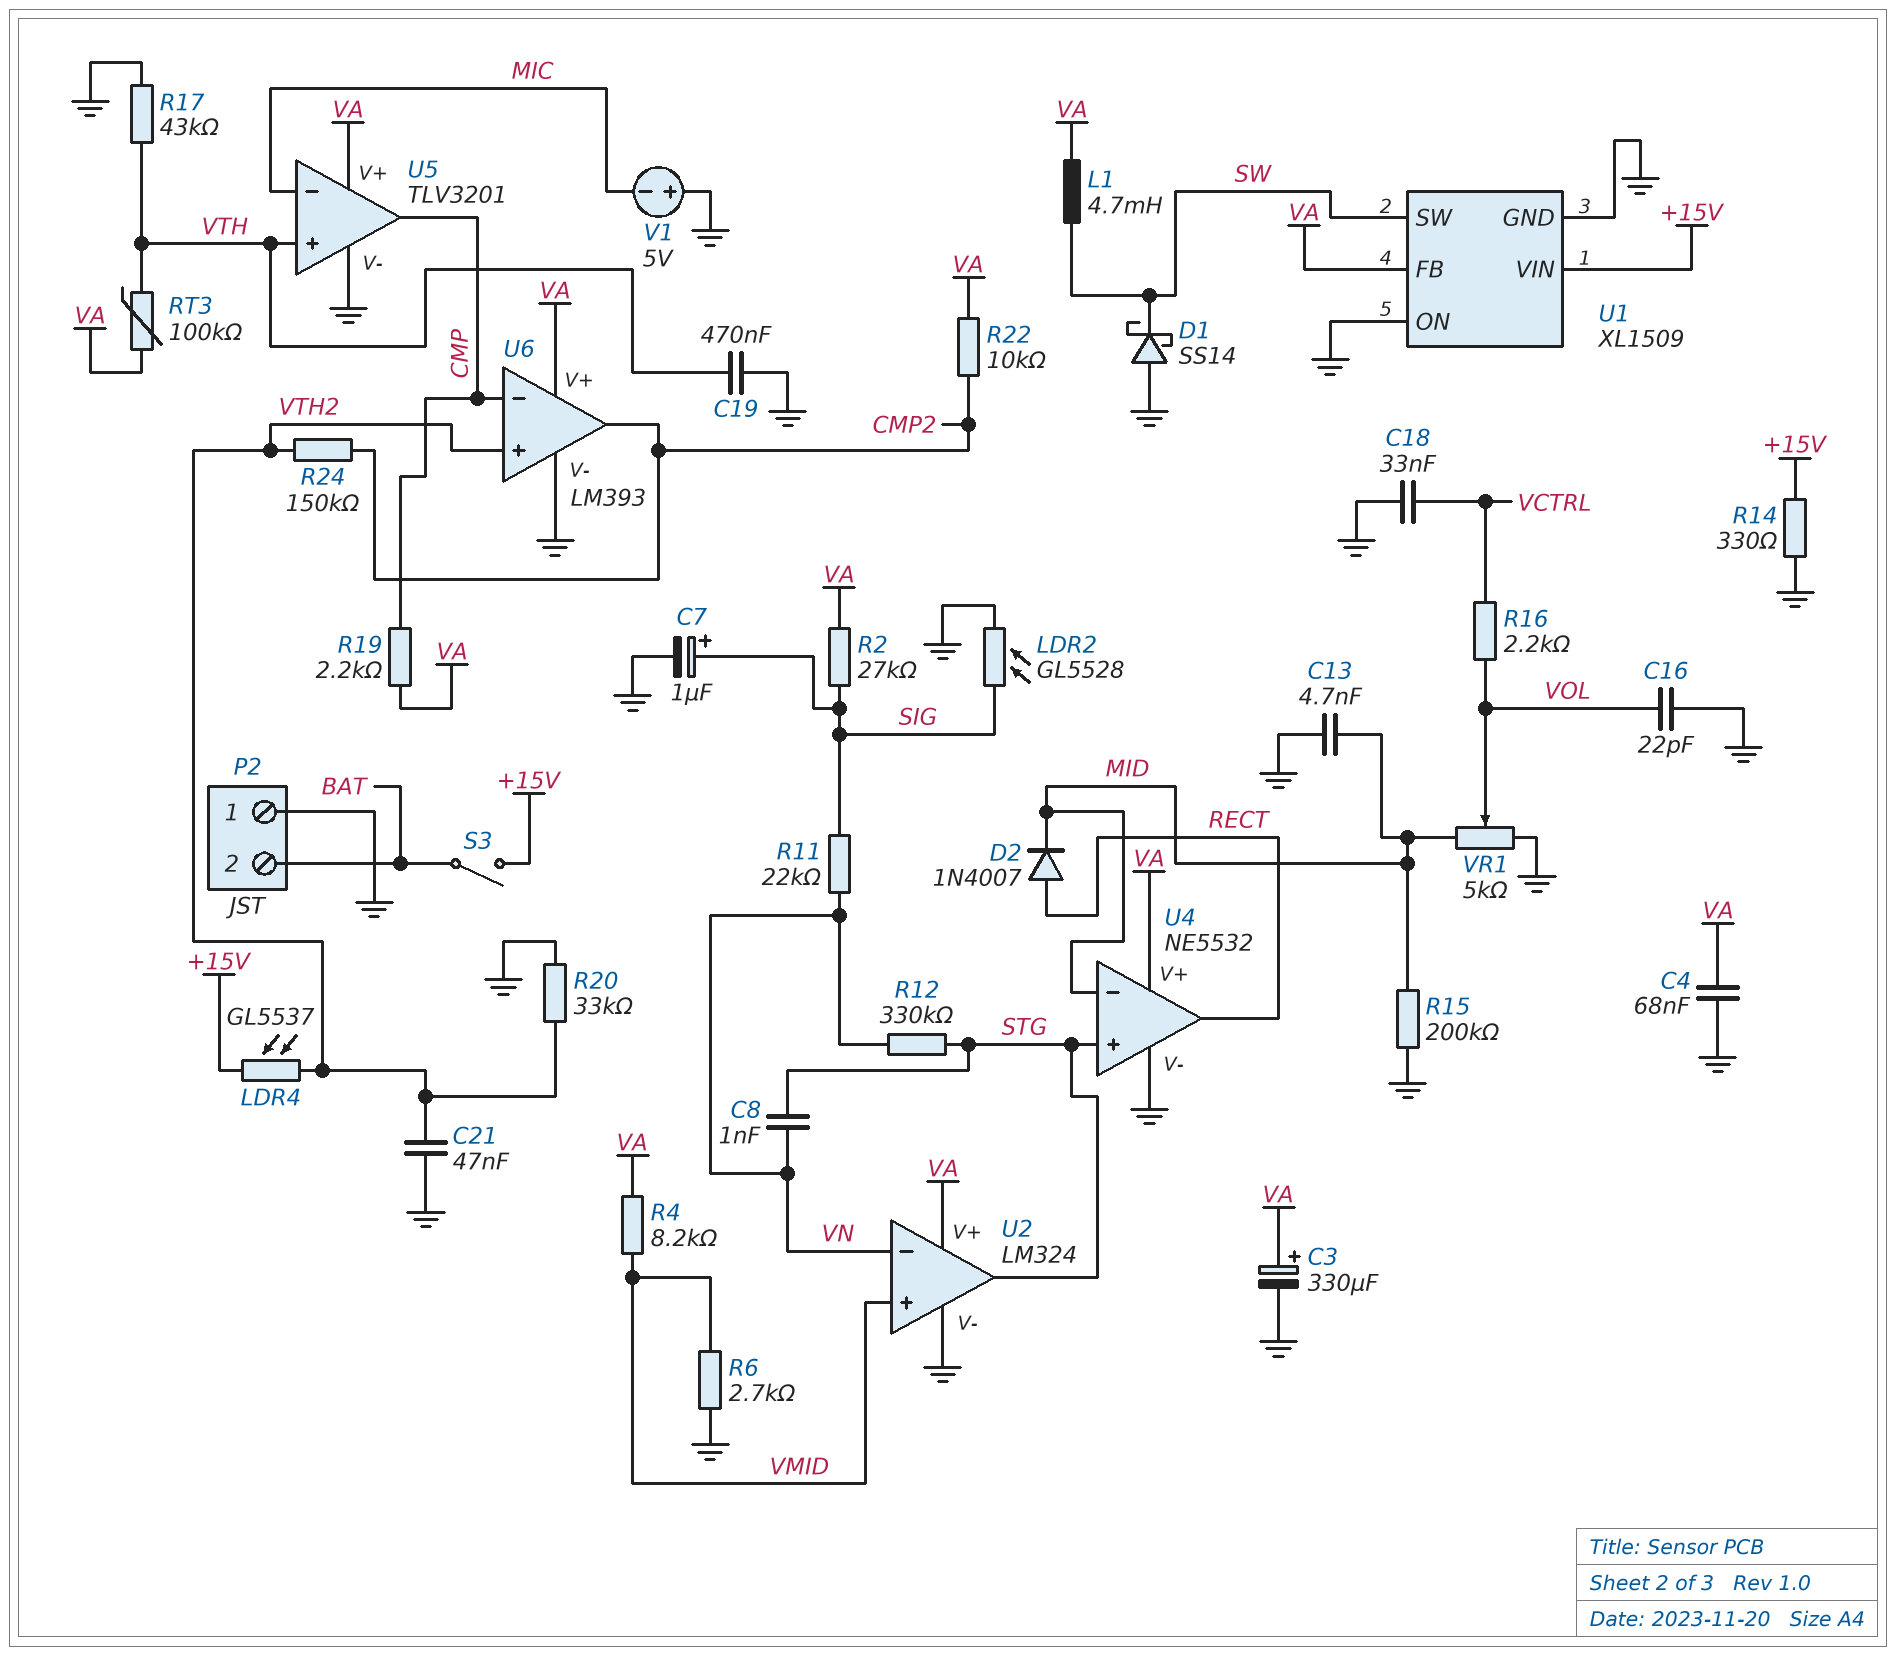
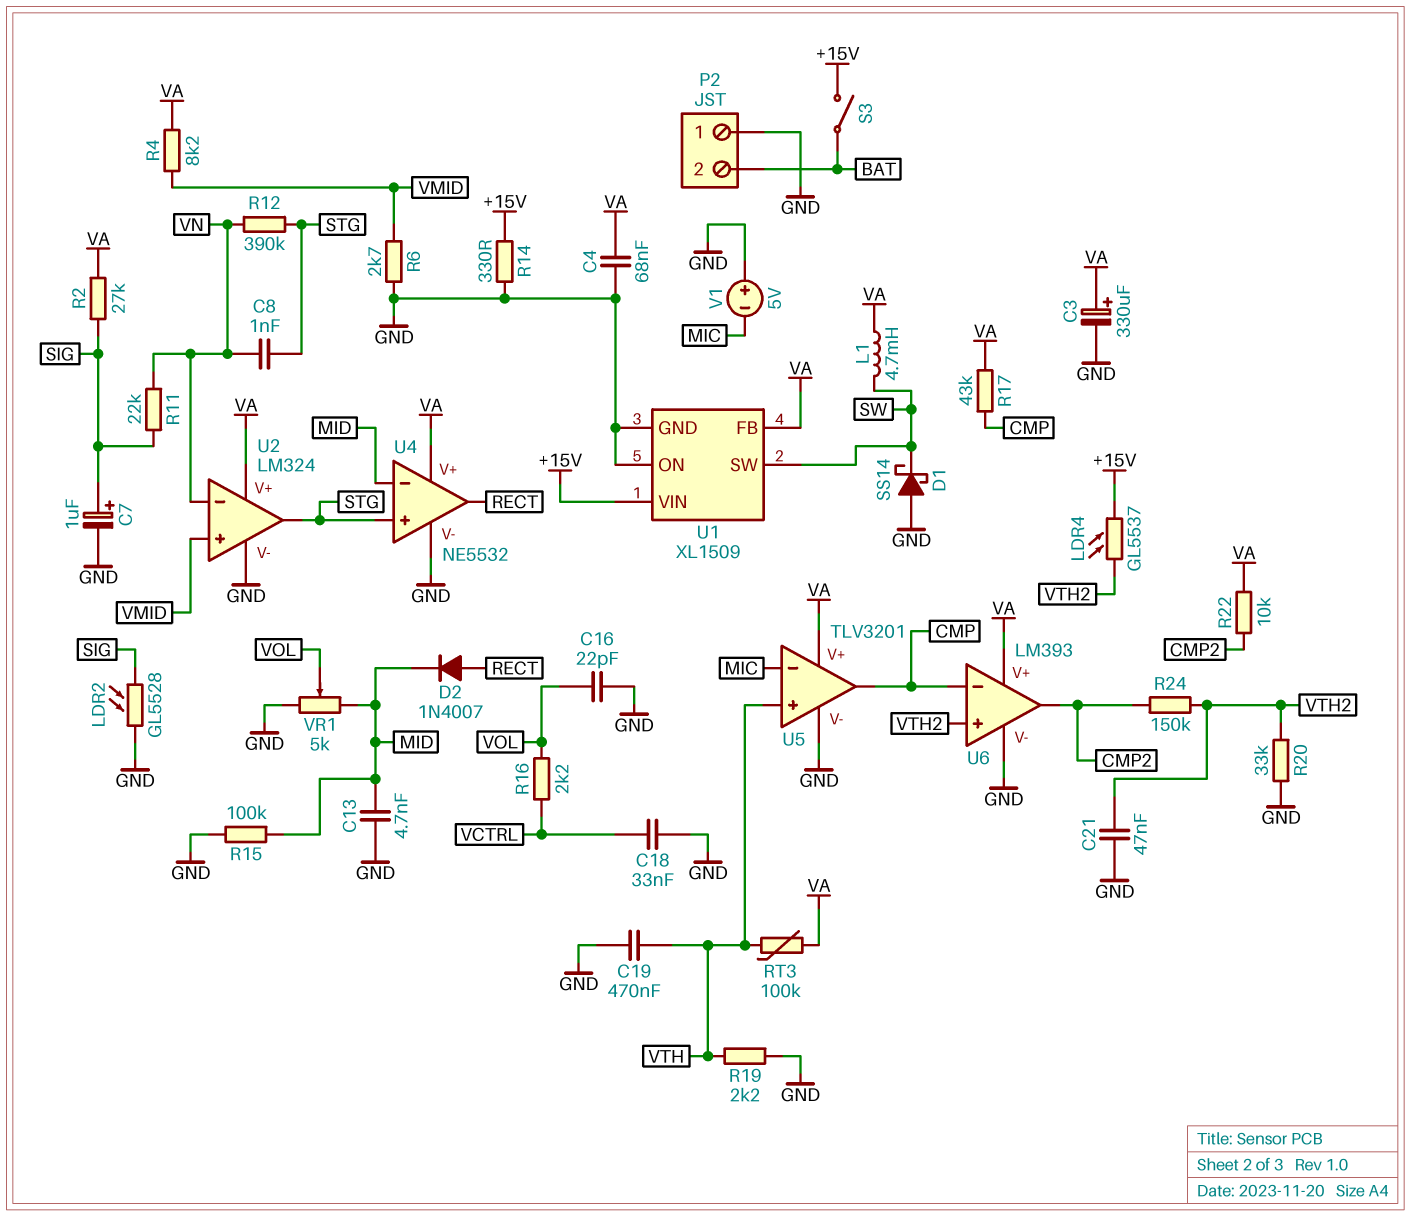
R12: 330k (STG, VN) -> 390k (STG, VN)
R15: 200k (GND, MID) -> 100k (GND, MID)
R17: 43k (GND, VTH) -> 43k (CMP, VA)
R19: 2.2k (CMP, VA) -> 2.2k (GND, VTH)

